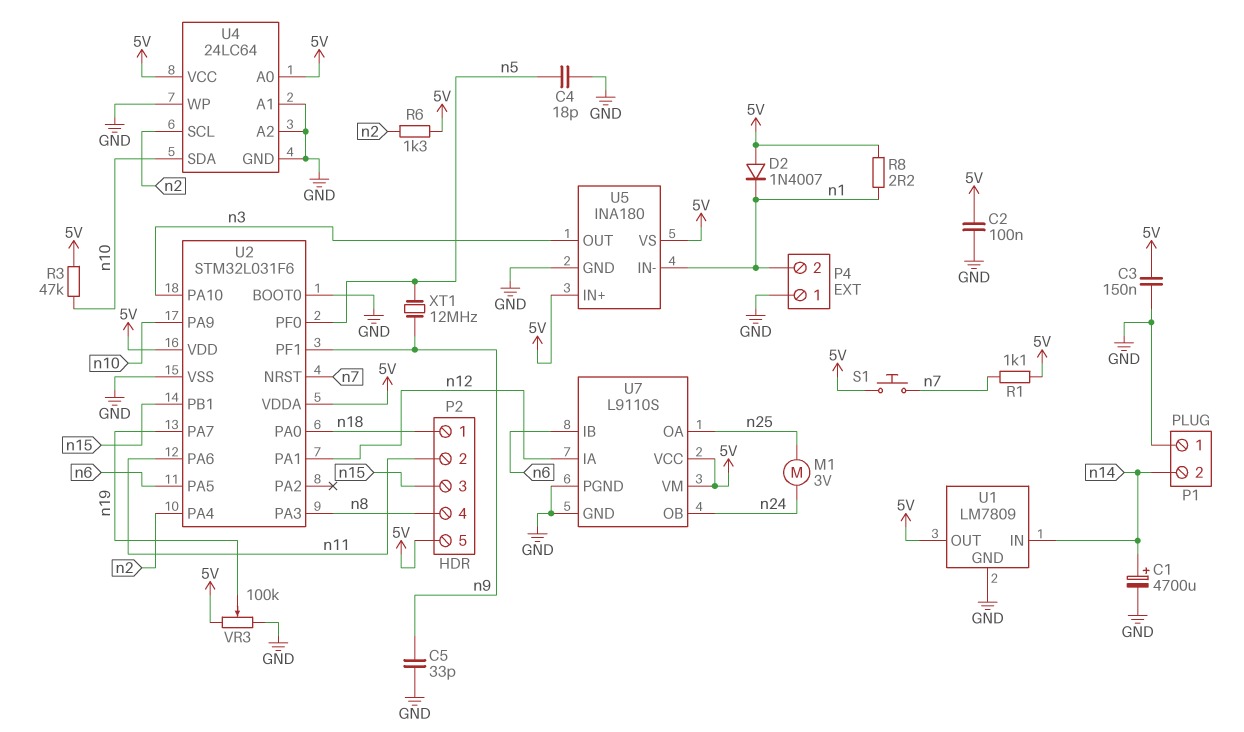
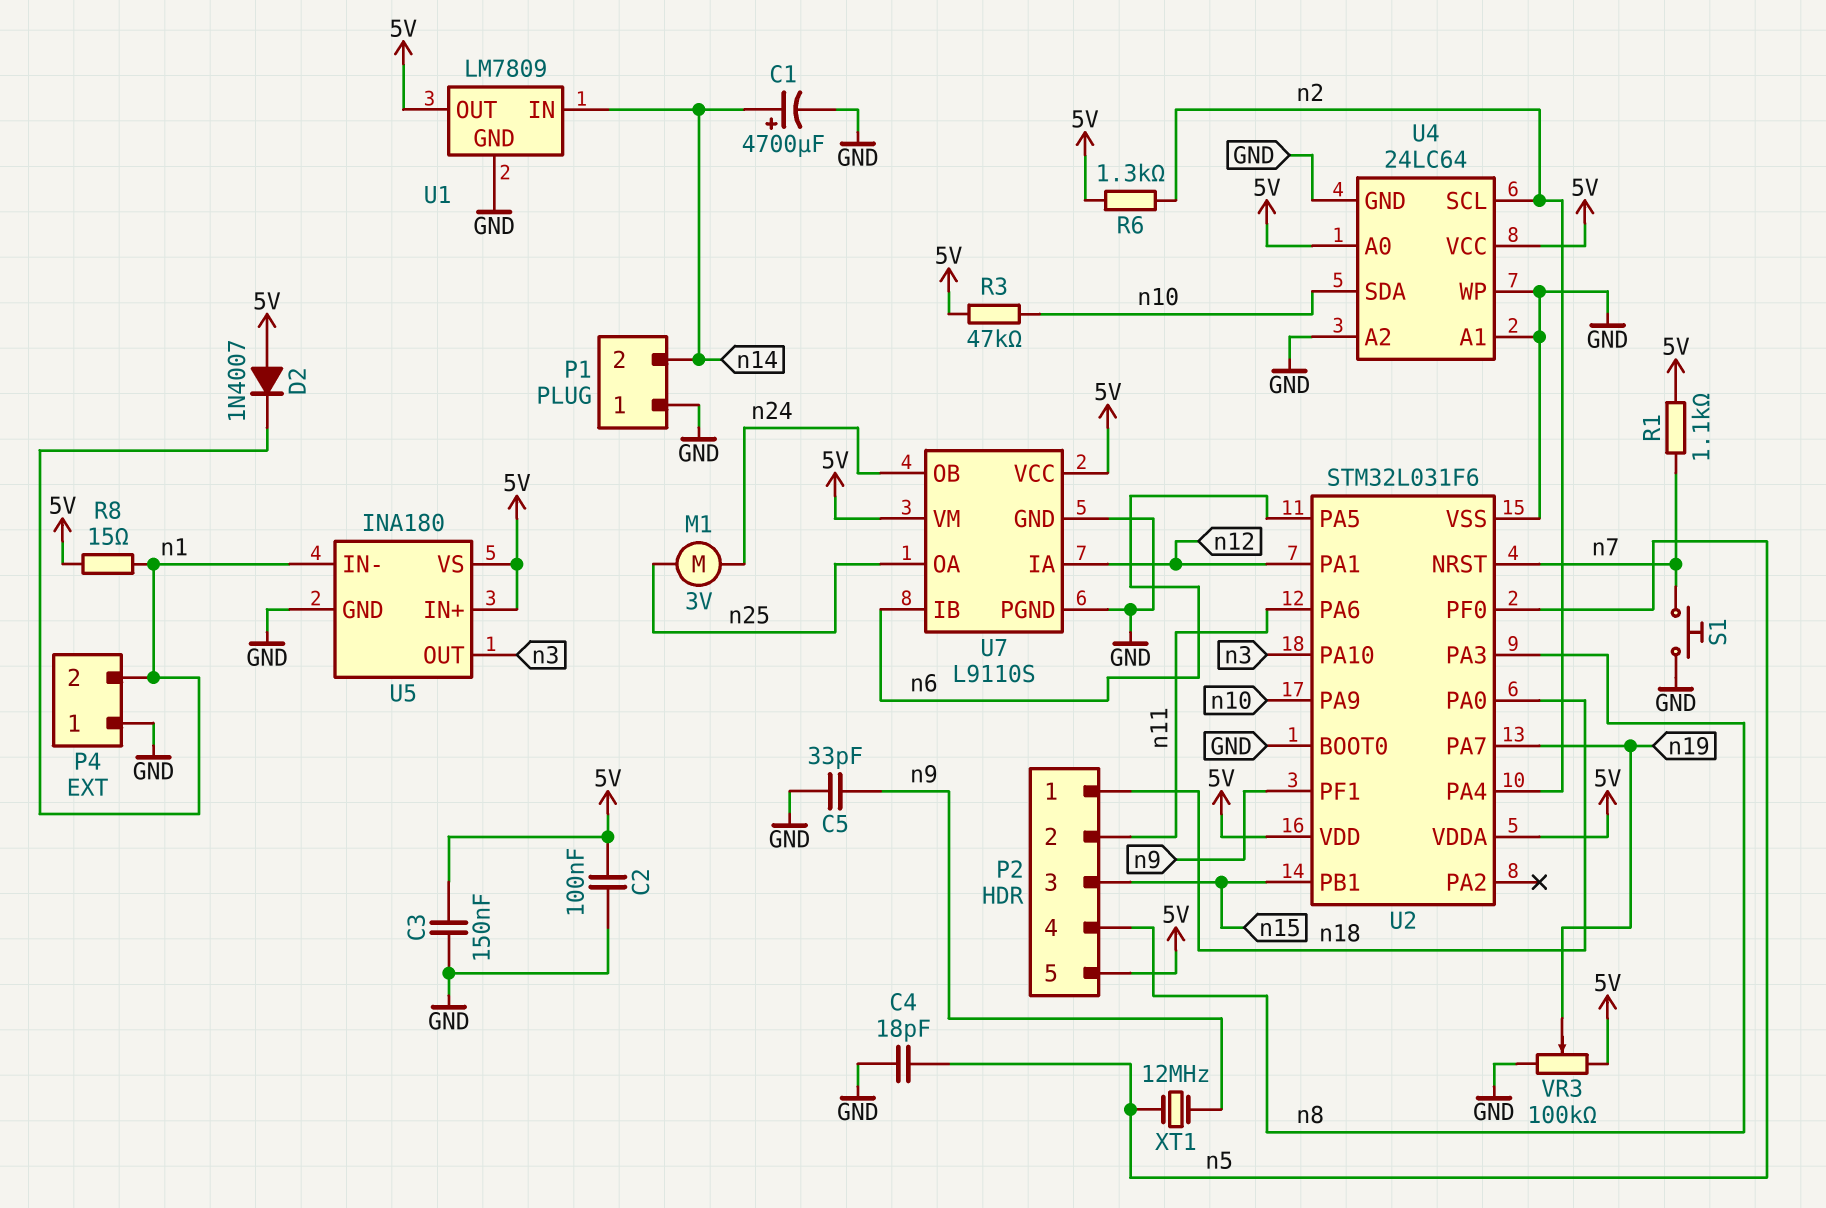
R8: 2.2 (5V, n1) -> 15 (5V, n1)
S1: button (5V, n7) -> button (GND, n7)

